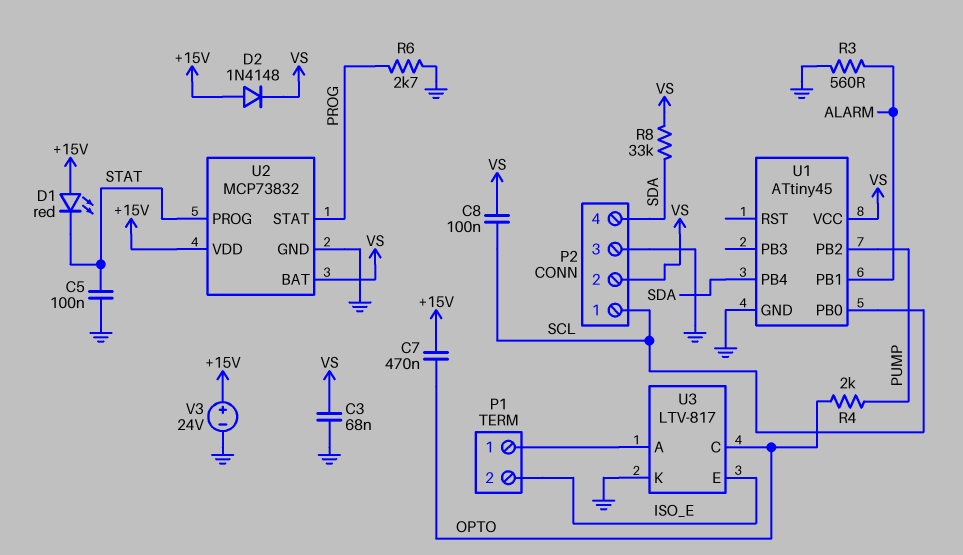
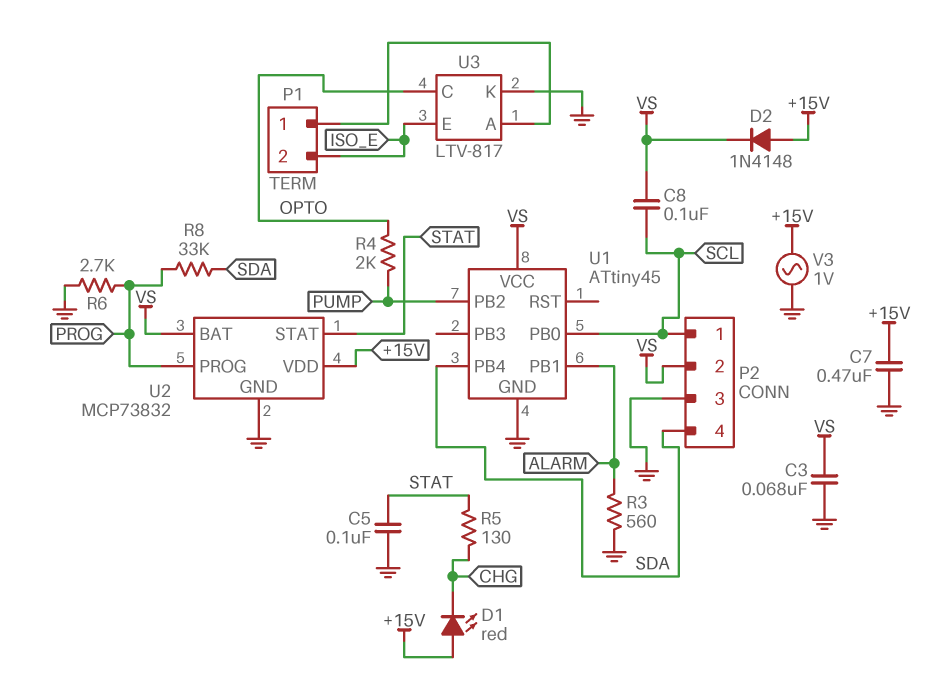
C7: 470nF (+15V, OPTO) -> 470nF (+15V, GND)
D1: LED red (A +15V, K STAT) -> LED red (A +15V, K CHG)
R5: none -> 130 (CHG, STAT)
R8: 33k (SDA, VS) -> 33k (PROG, SDA)
U2 pin PROG: STAT -> PROG
U2 pin STAT: PROG -> STAT
V3: 24V (plus +15V, minus GND) -> AC 1V (+15V, GND)

